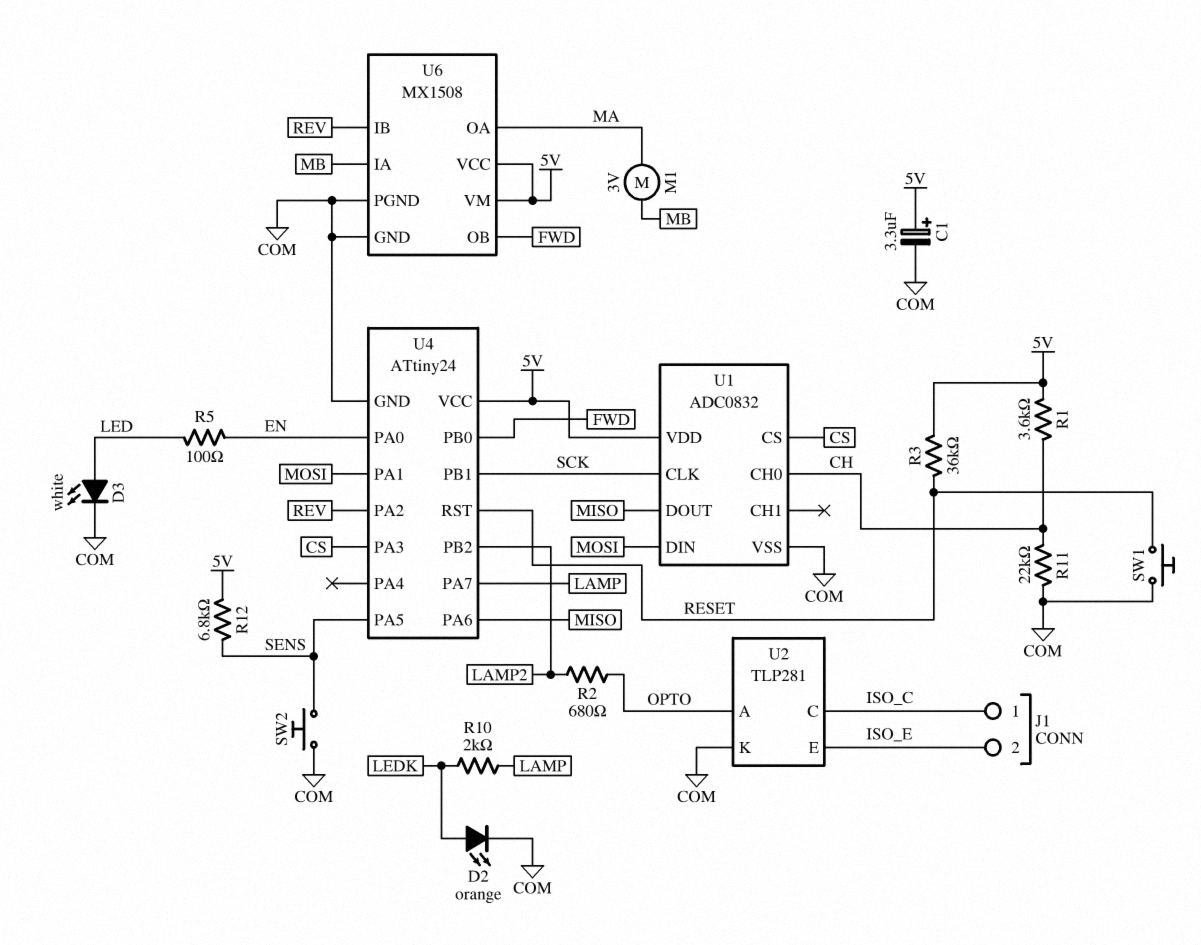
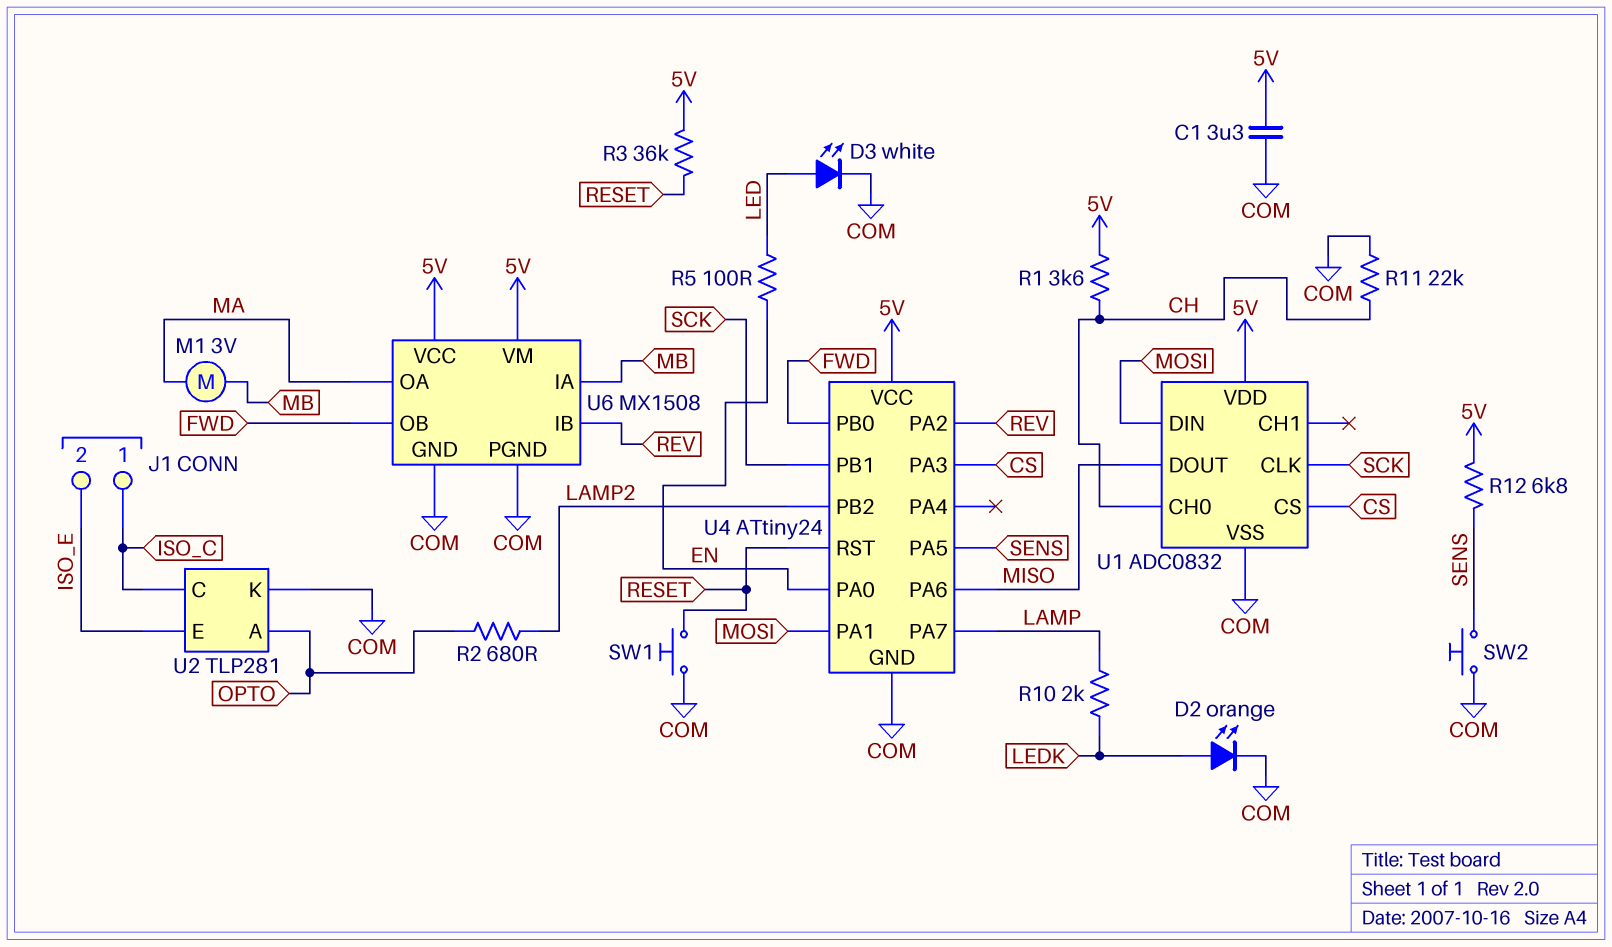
C1: 3.3uF (plus 5V, minus COM) -> 3.3uF (5V, COM)

